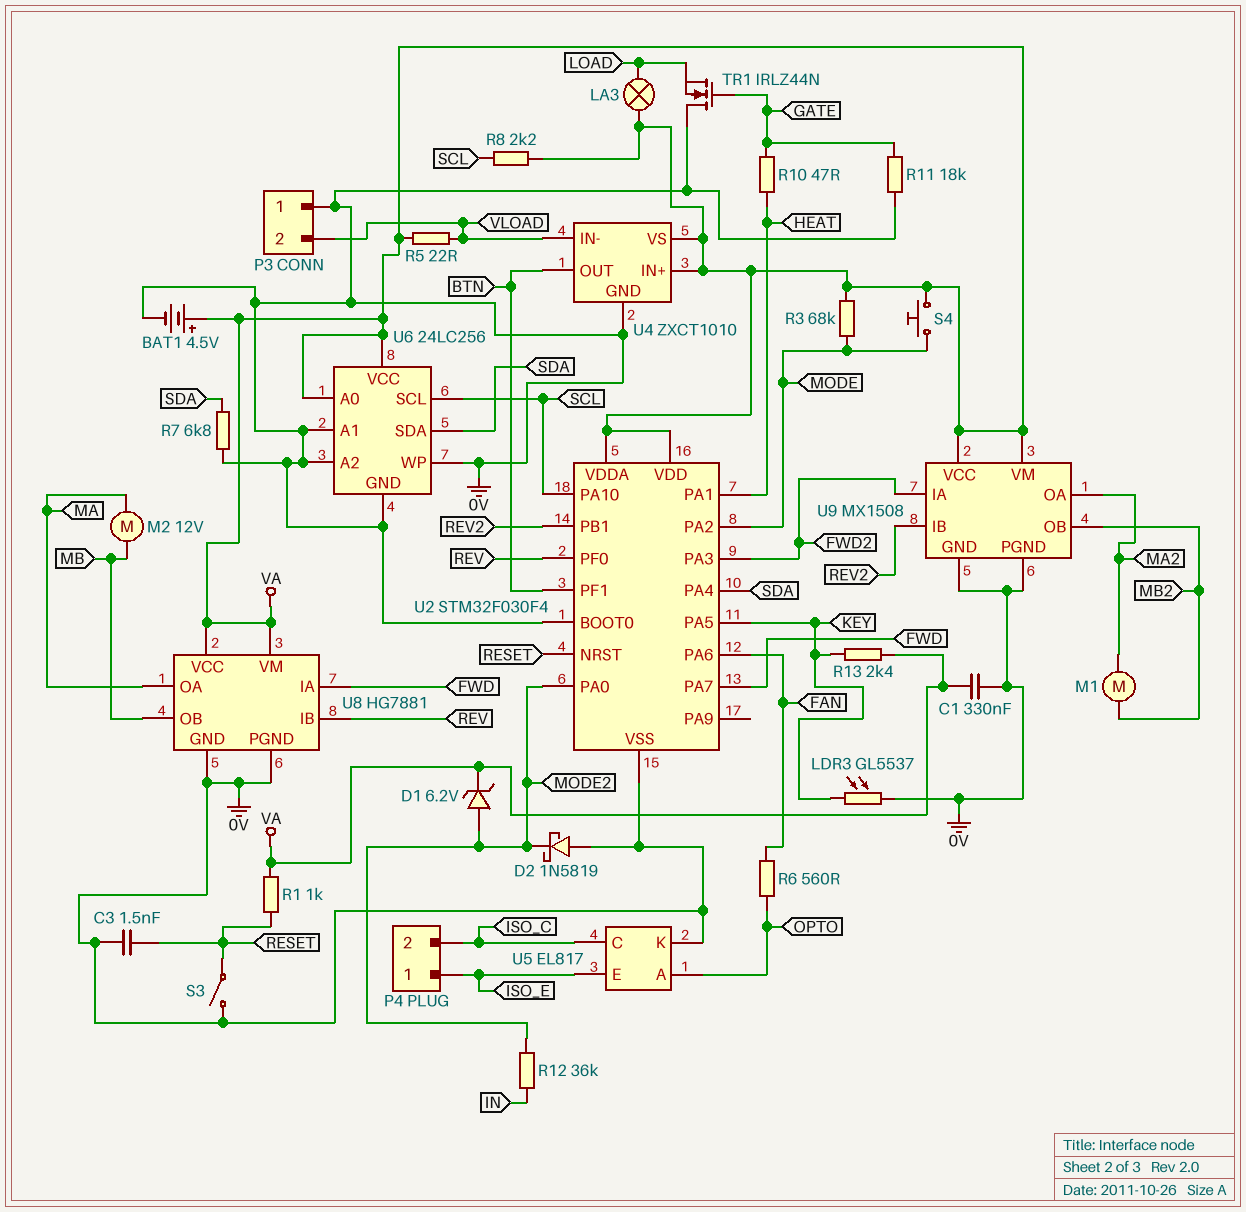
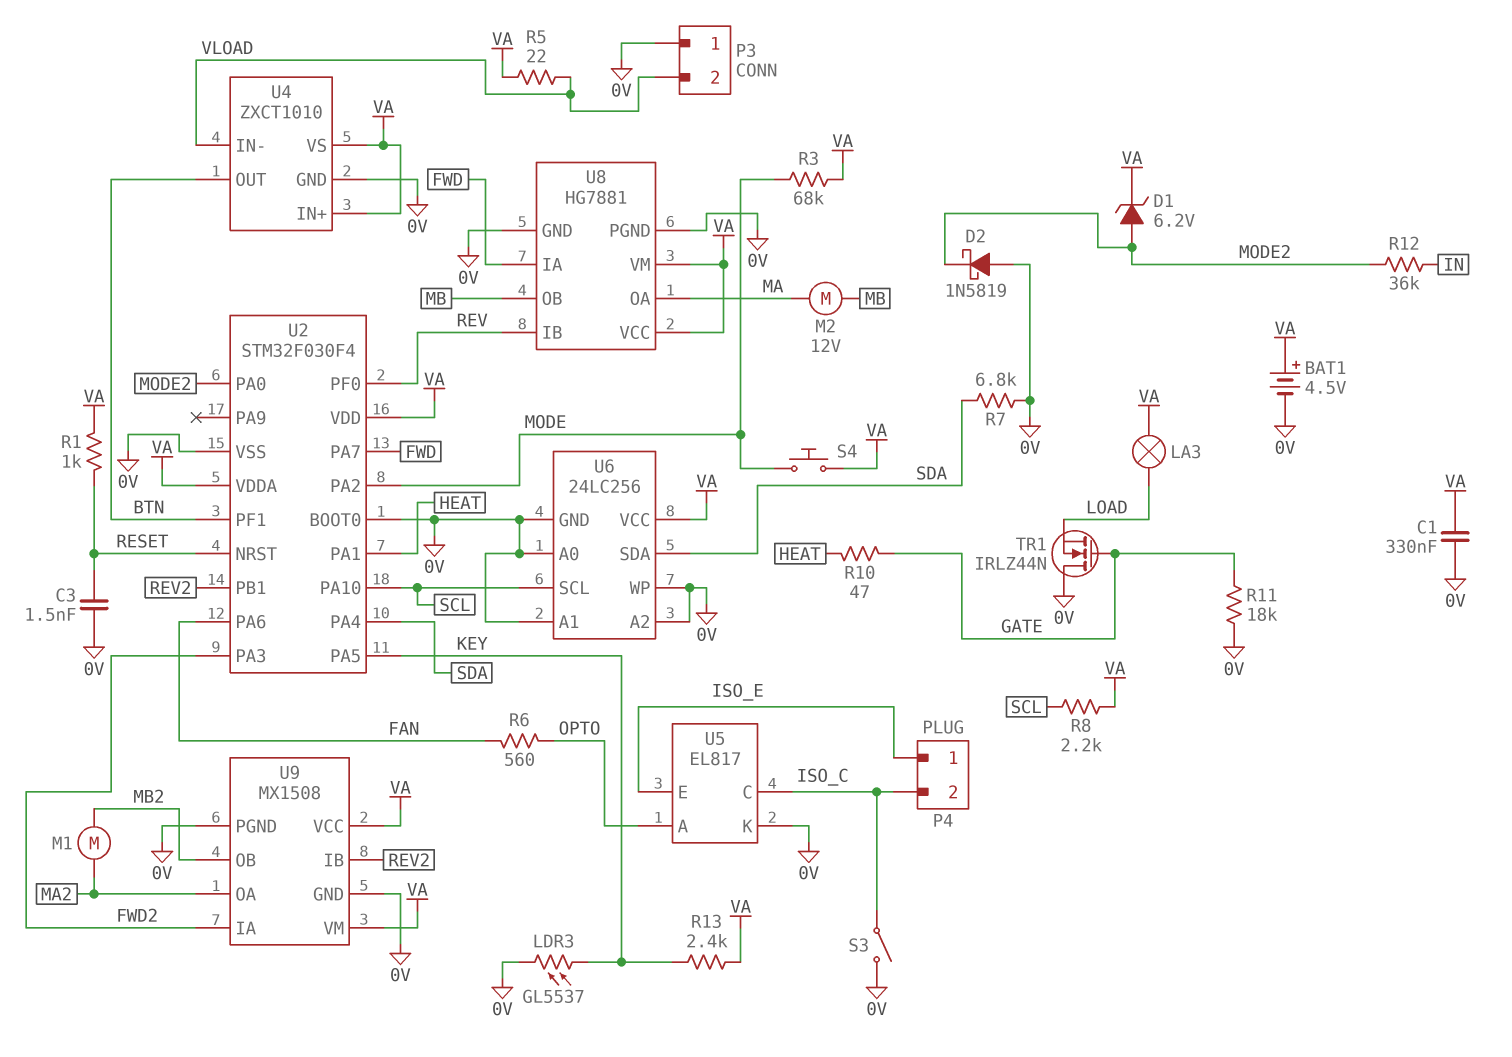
S3: switch (0V, RESET) -> switch (0V, ISO_C)
U6 pin A0: VA -> 0V

